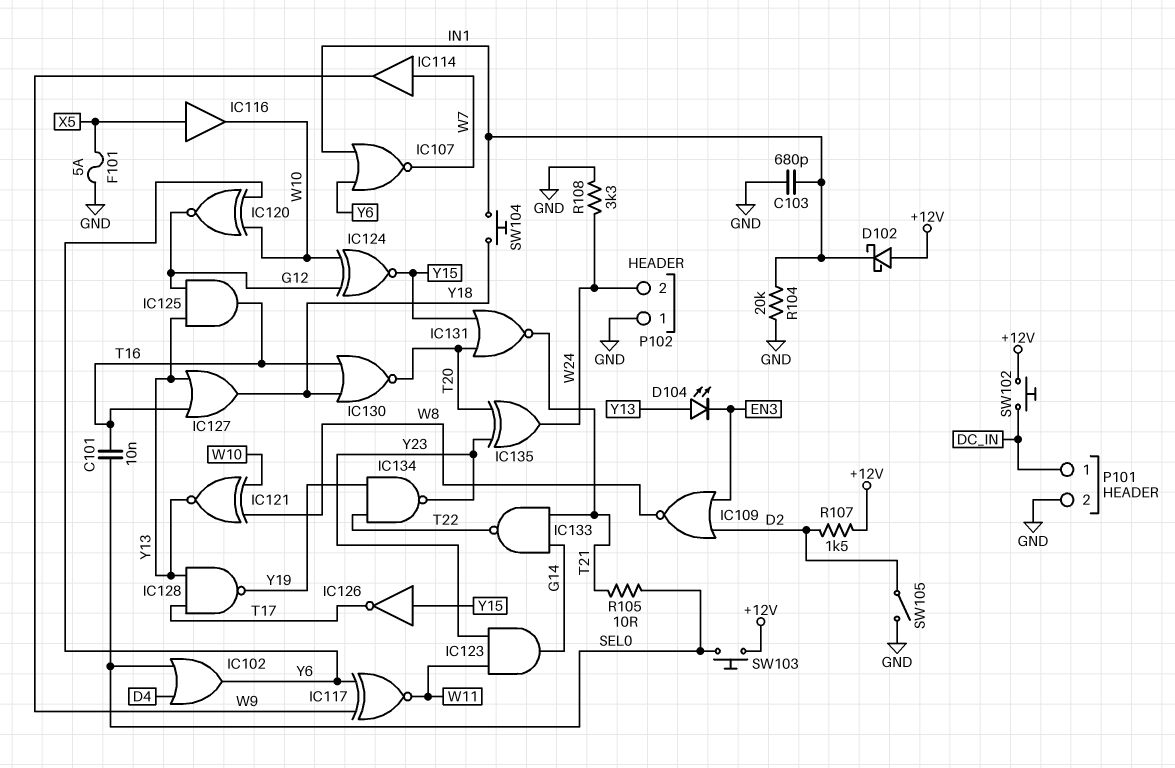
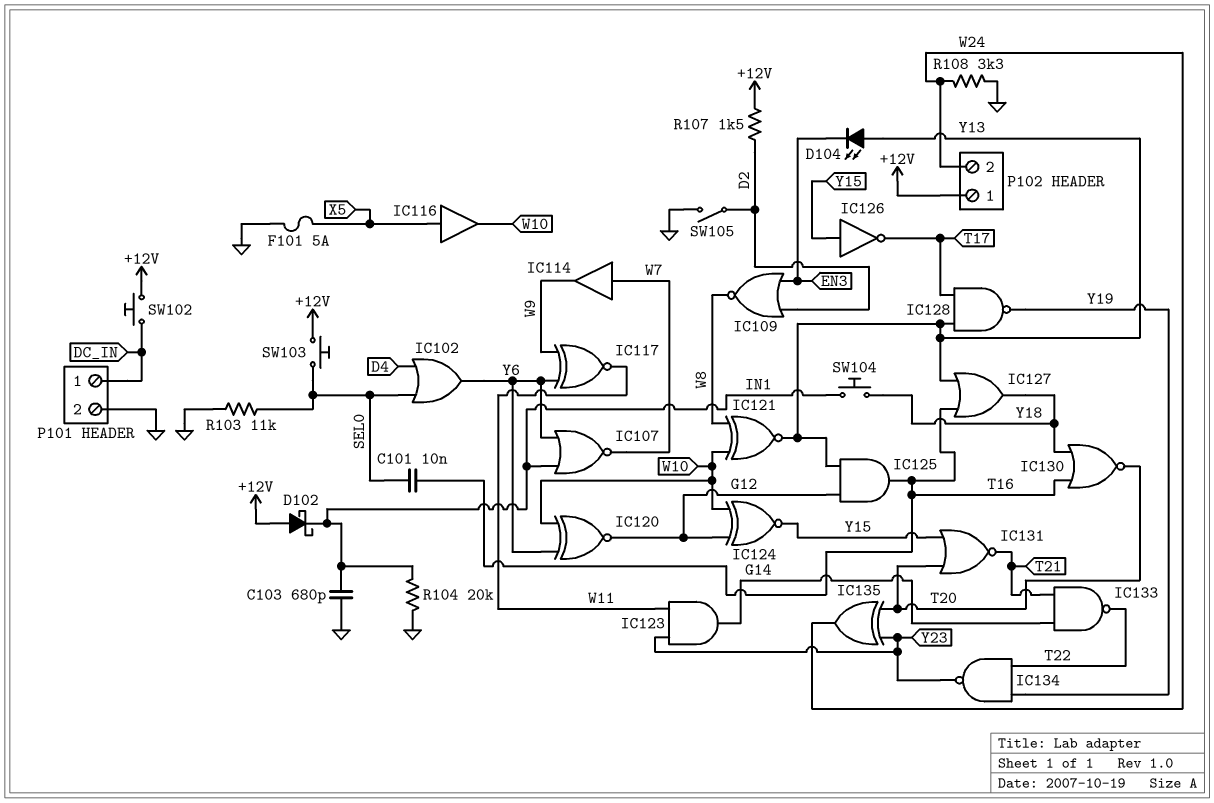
P102 pin 1: GND -> +12V
R103: none -> 11k (GND, SEL0)
R105: 10 (SEL0, T21) -> none

